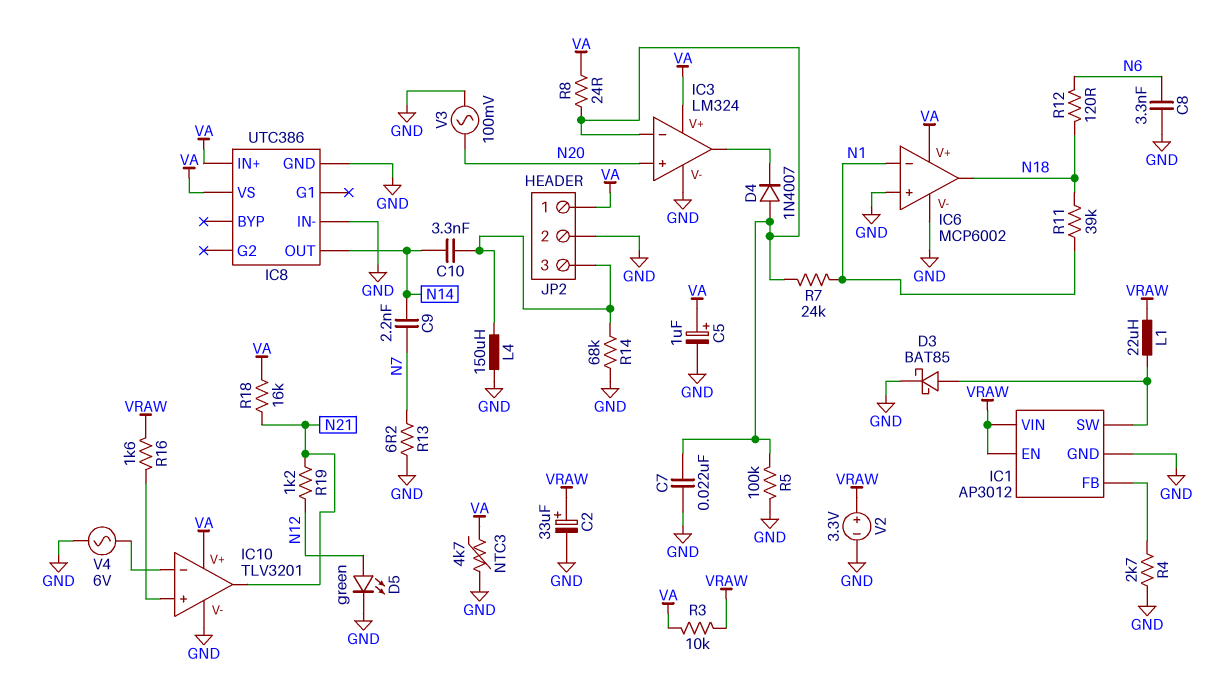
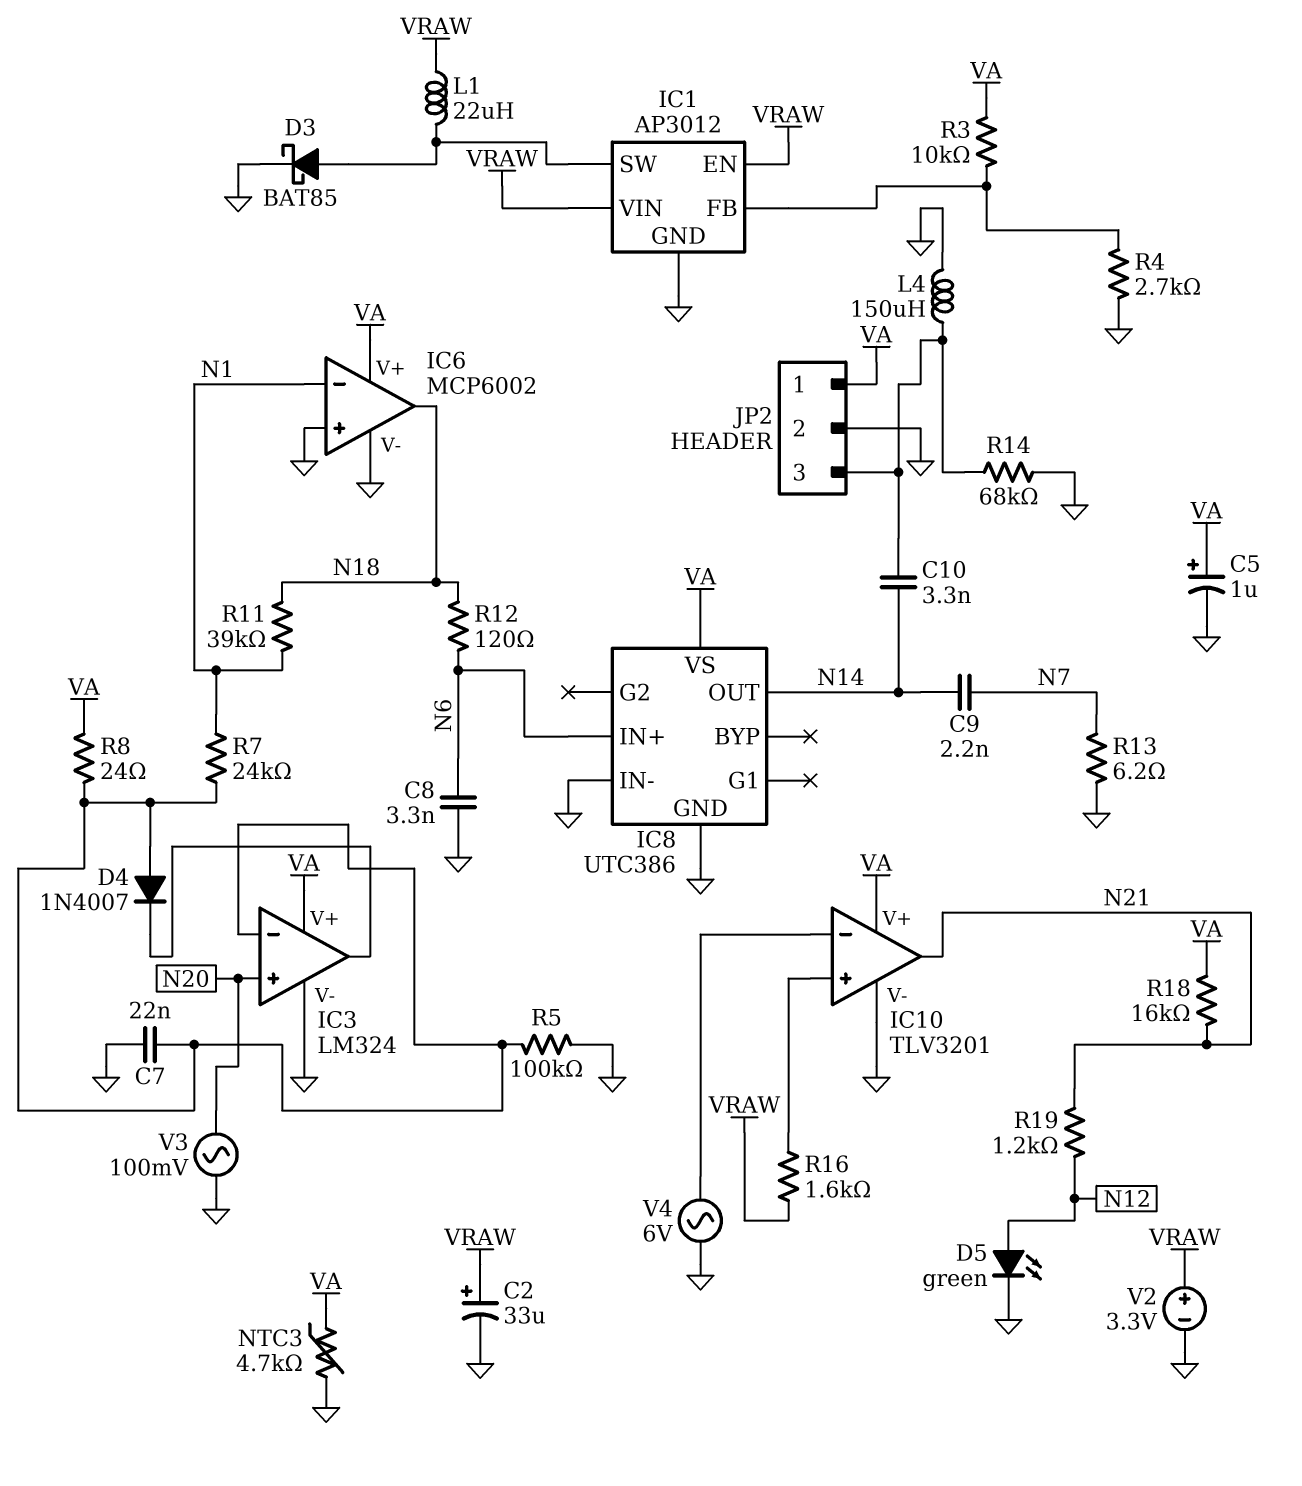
IC8 pin IN+: VA -> N6
R3: 10k (VA, VRAW) -> 10k (IC1/FB, VA)

